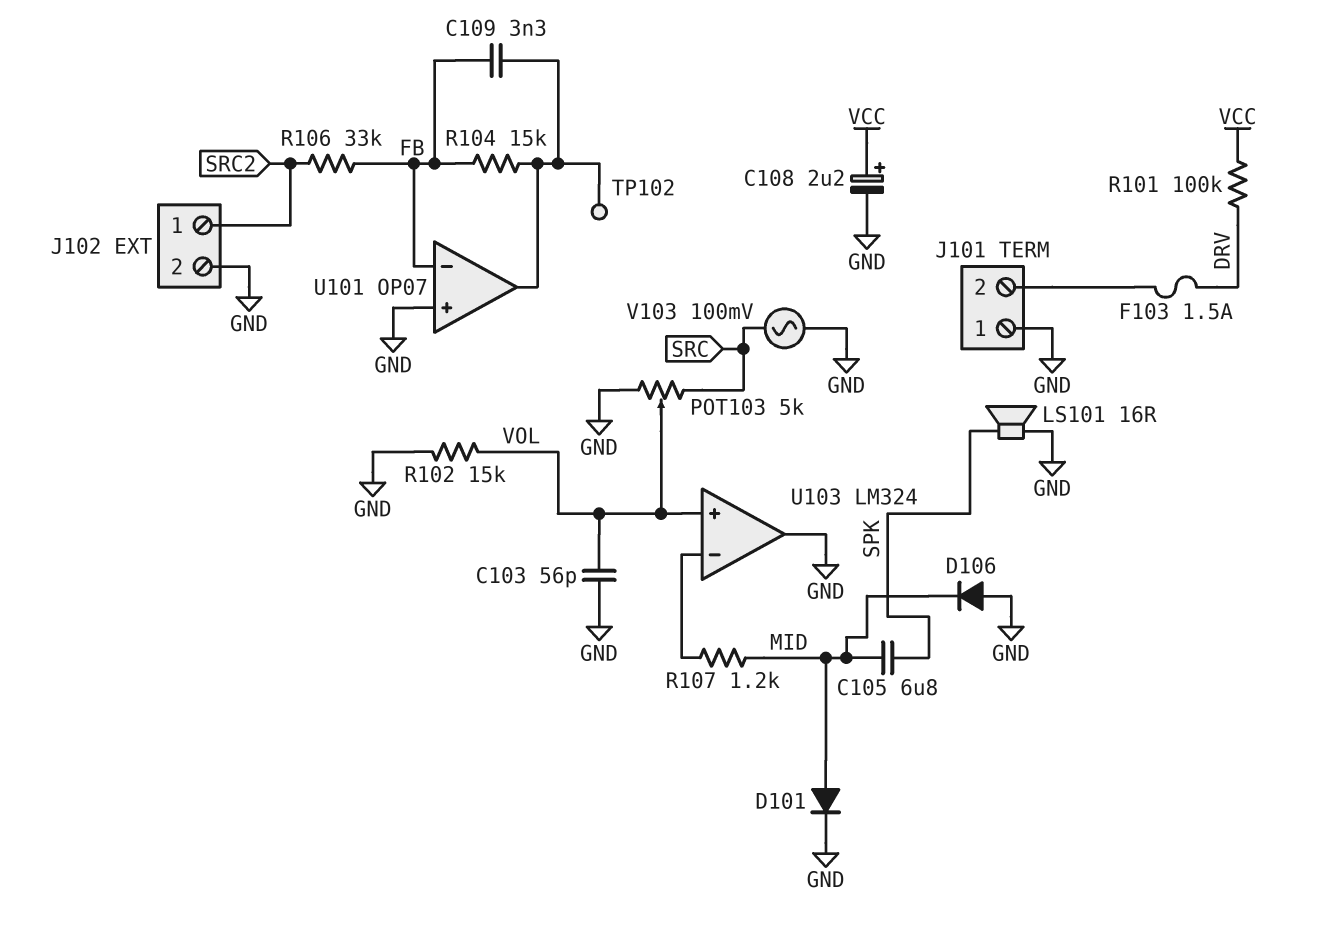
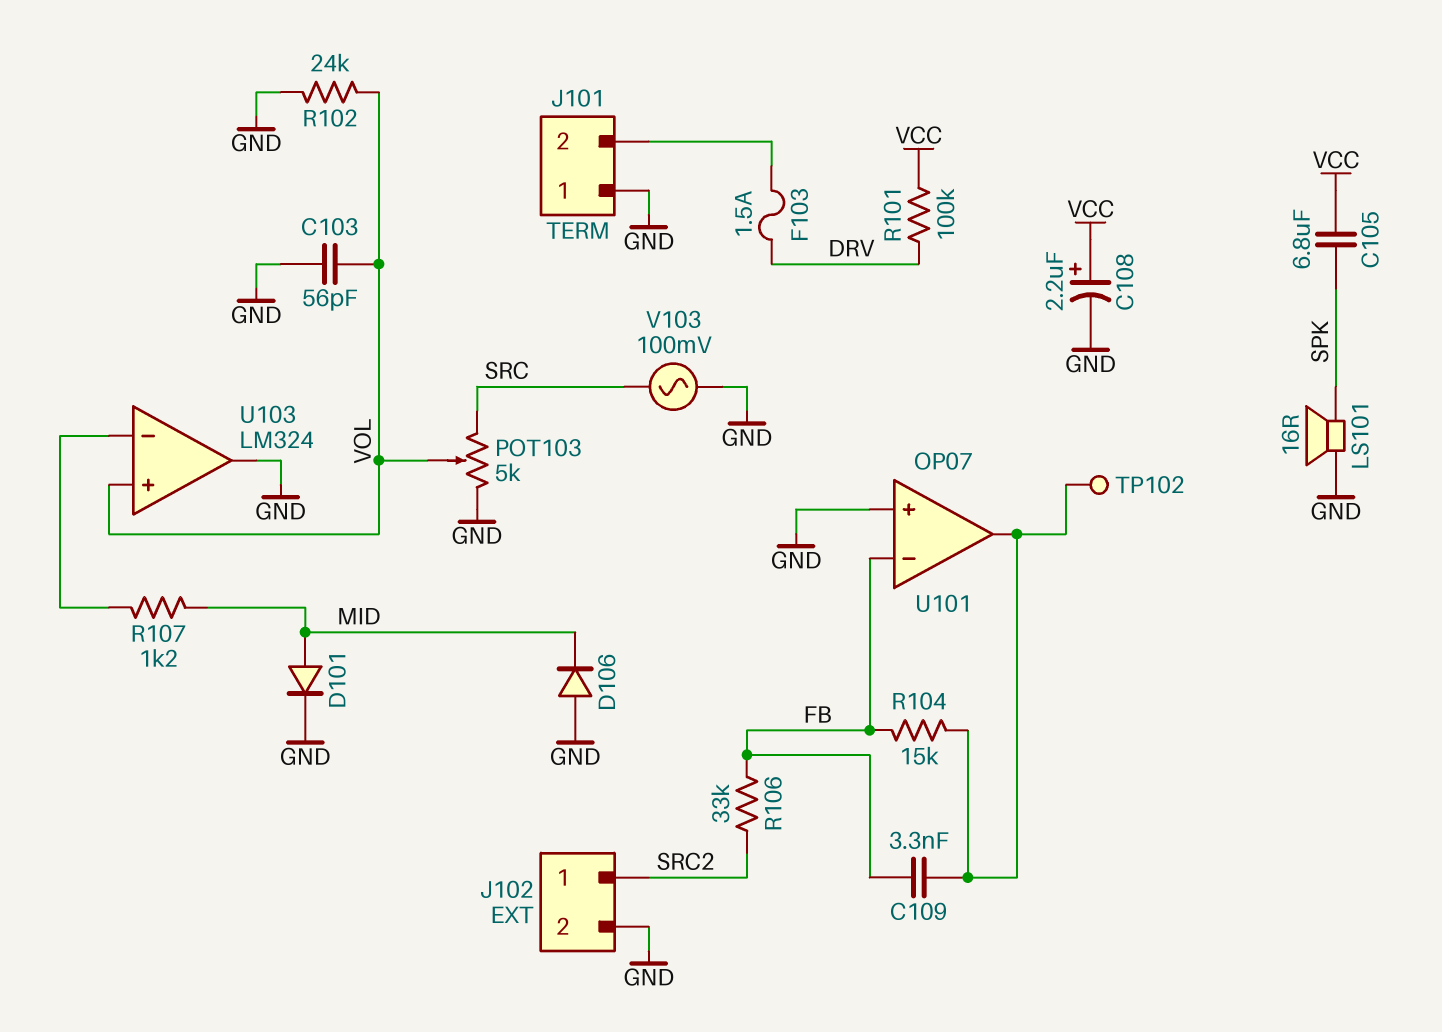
C105: 6.8uF (MID, SPK) -> 6.8uF (SPK, VCC)
R102: 15k (GND, VOL) -> 24k (GND, VOL)

